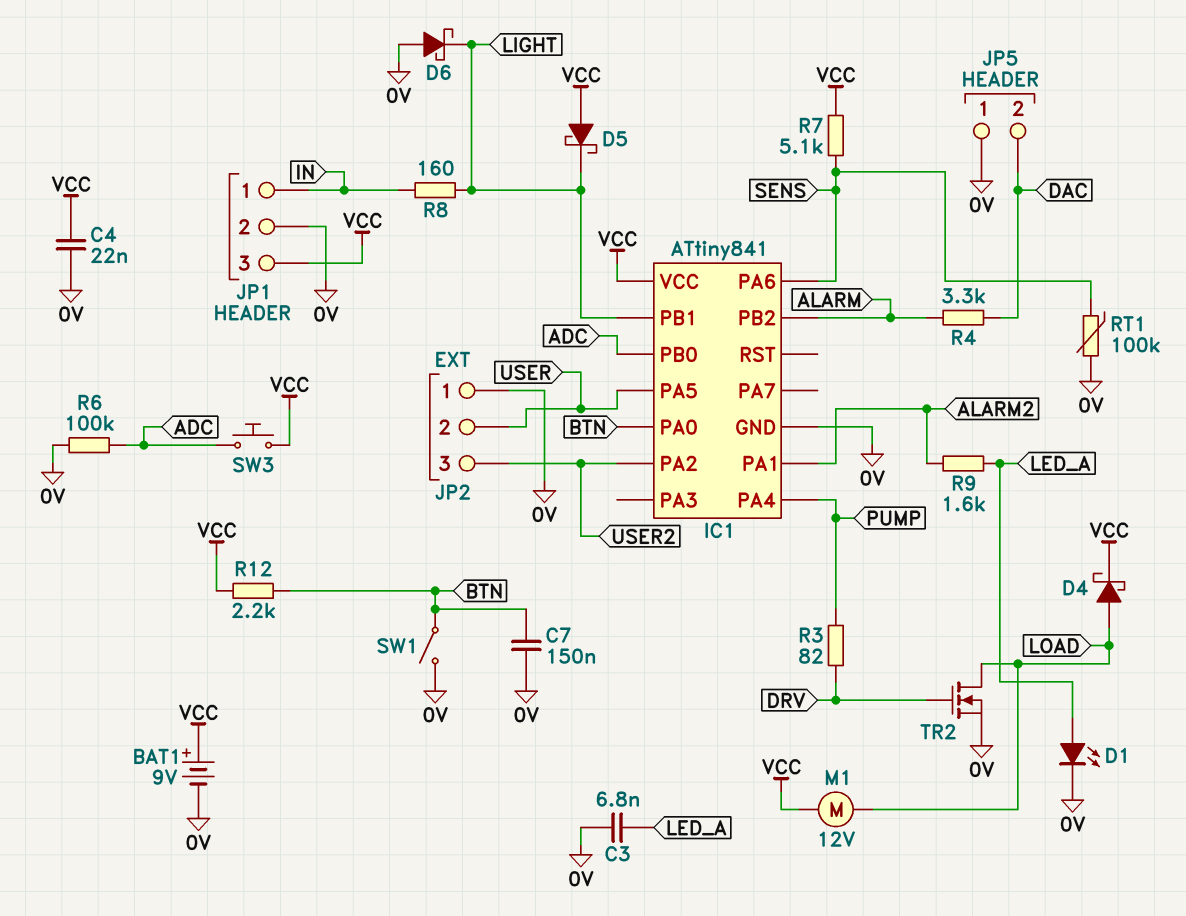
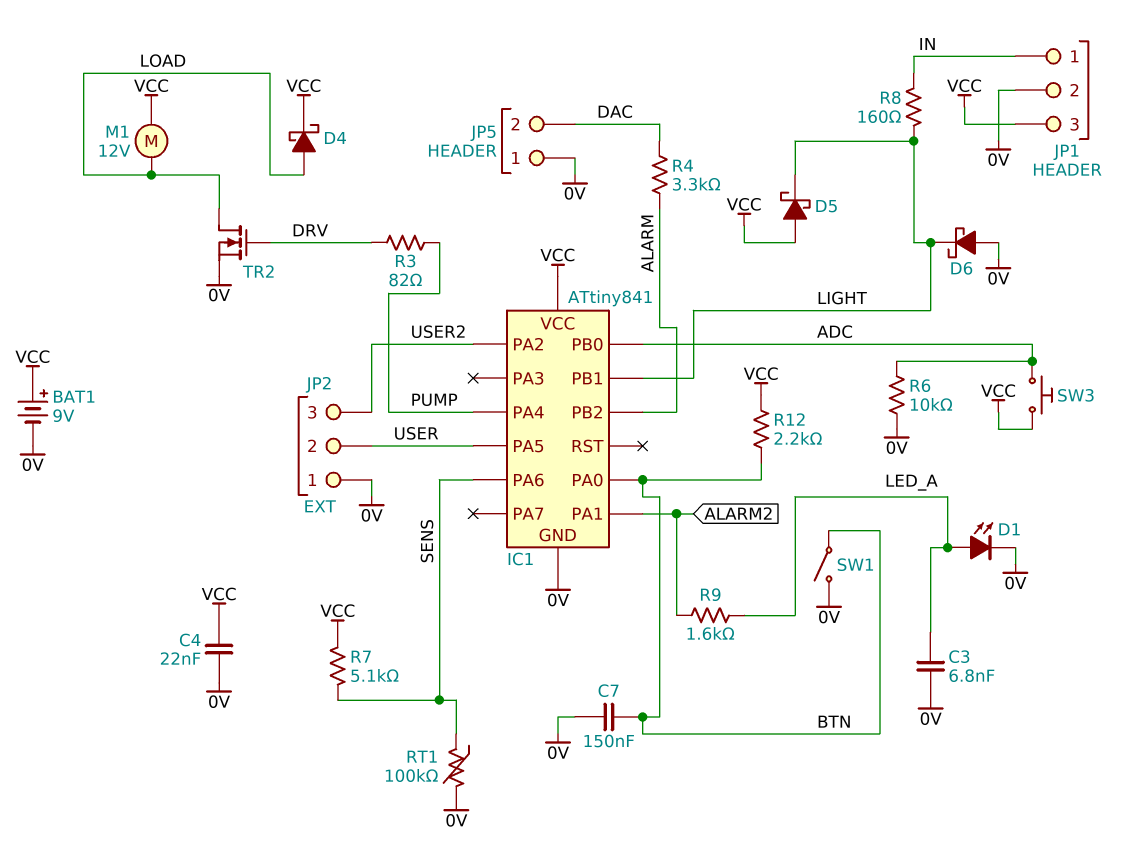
R6: 100k (0V, ADC) -> 10k (0V, ADC)

